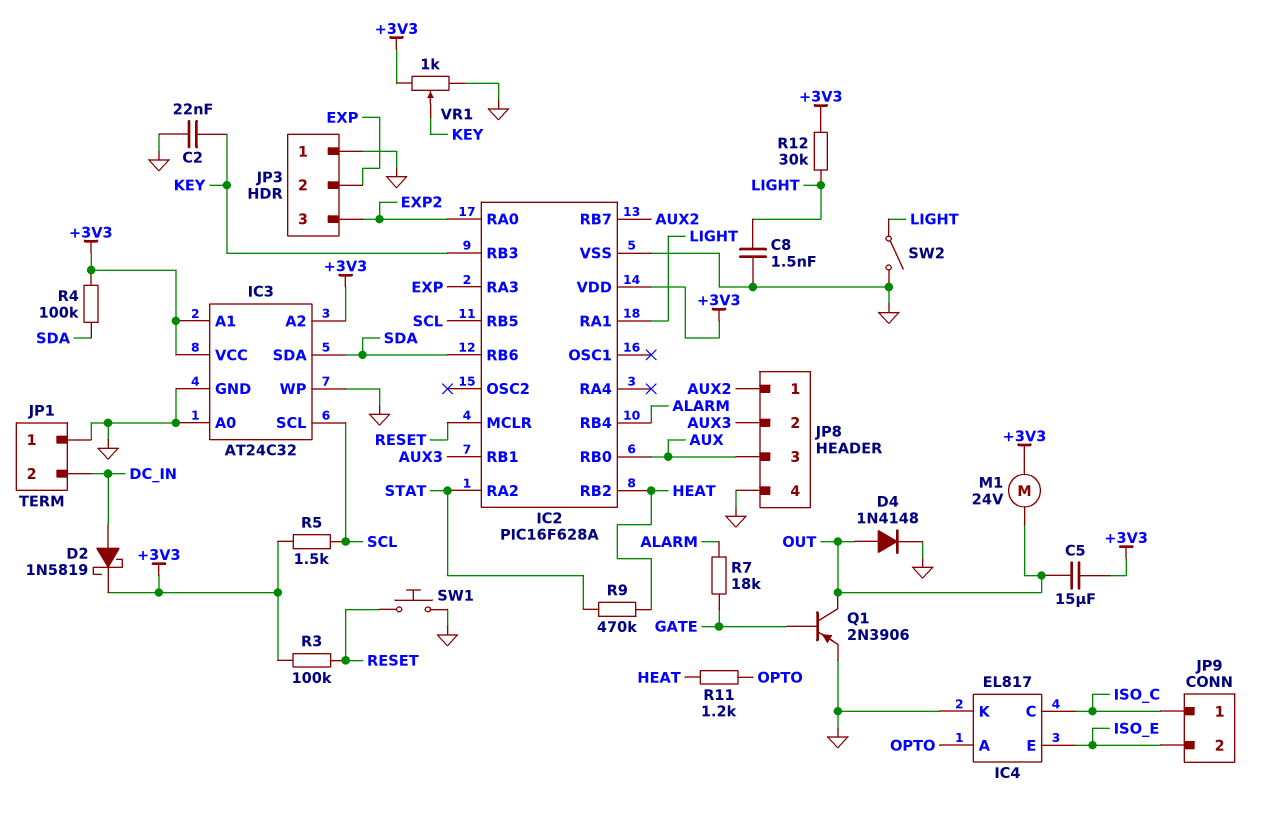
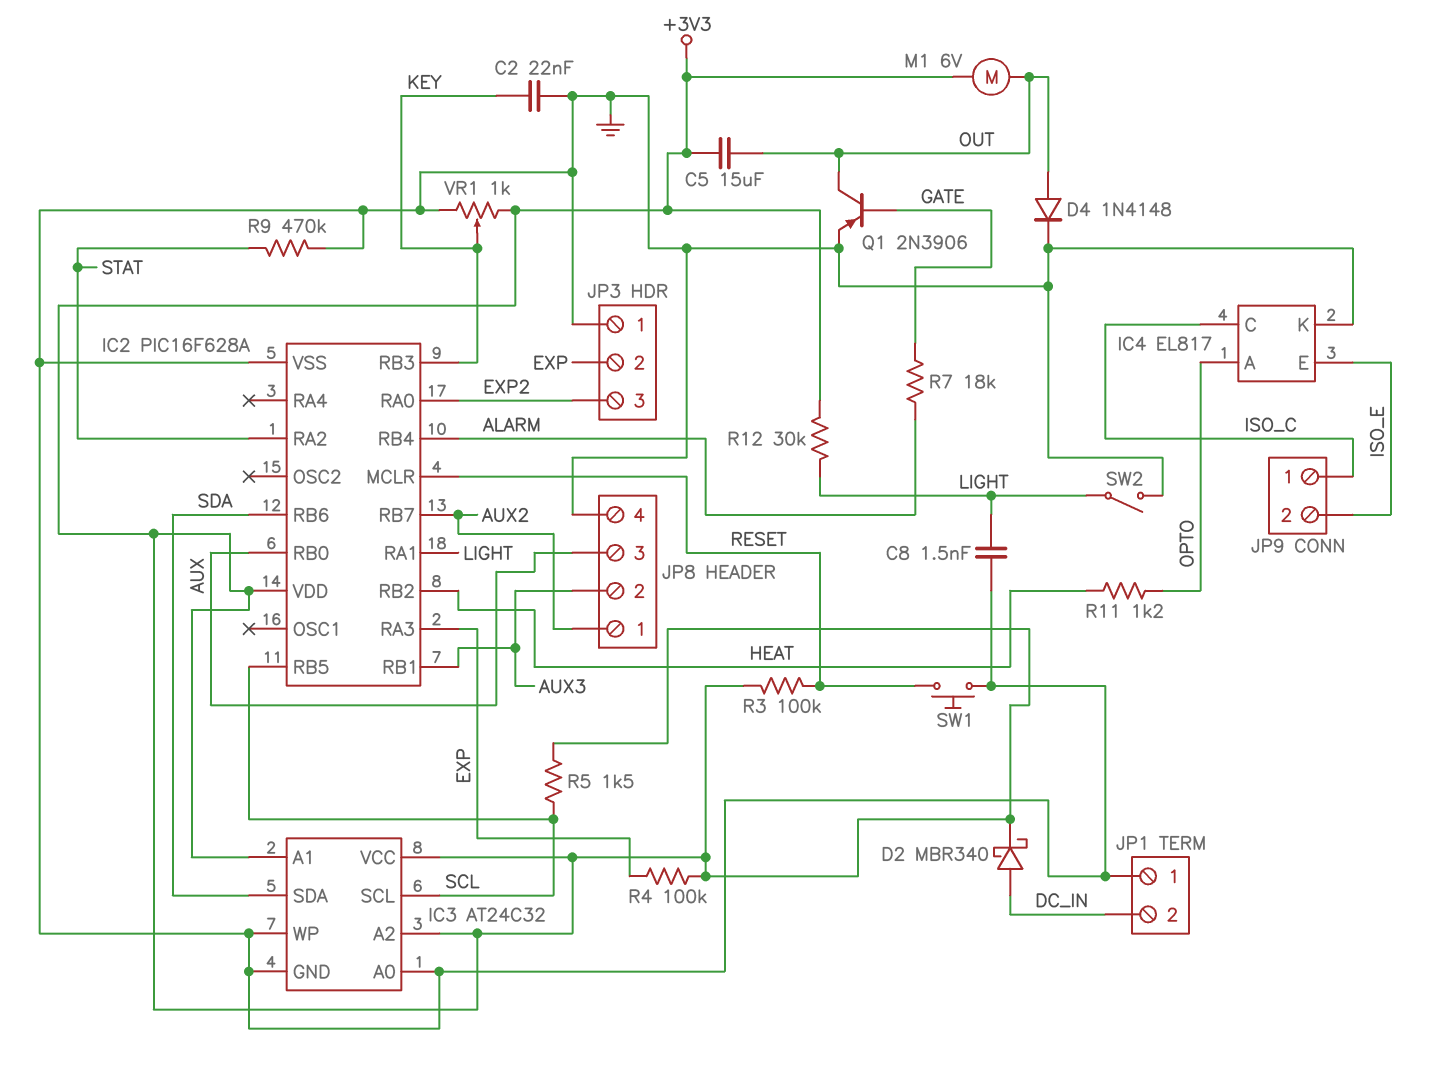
D2: schottky 1N5819 (A DC_IN, K +3V3) -> schottky MBR340 (A DC_IN, K +3V3)
M1: motor 24V (+3V3, OUT) -> motor 6V (+3V3, OUT)
R4: 100k (+3V3, SDA) -> 100k (+3V3, EXP)
R9: 470k (HEAT, STAT) -> 470k (GND, STAT)

